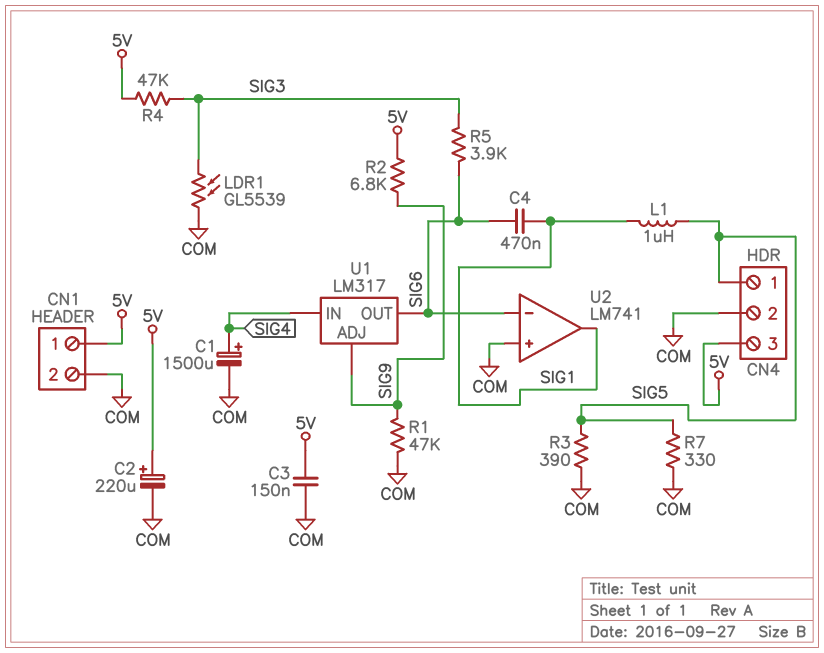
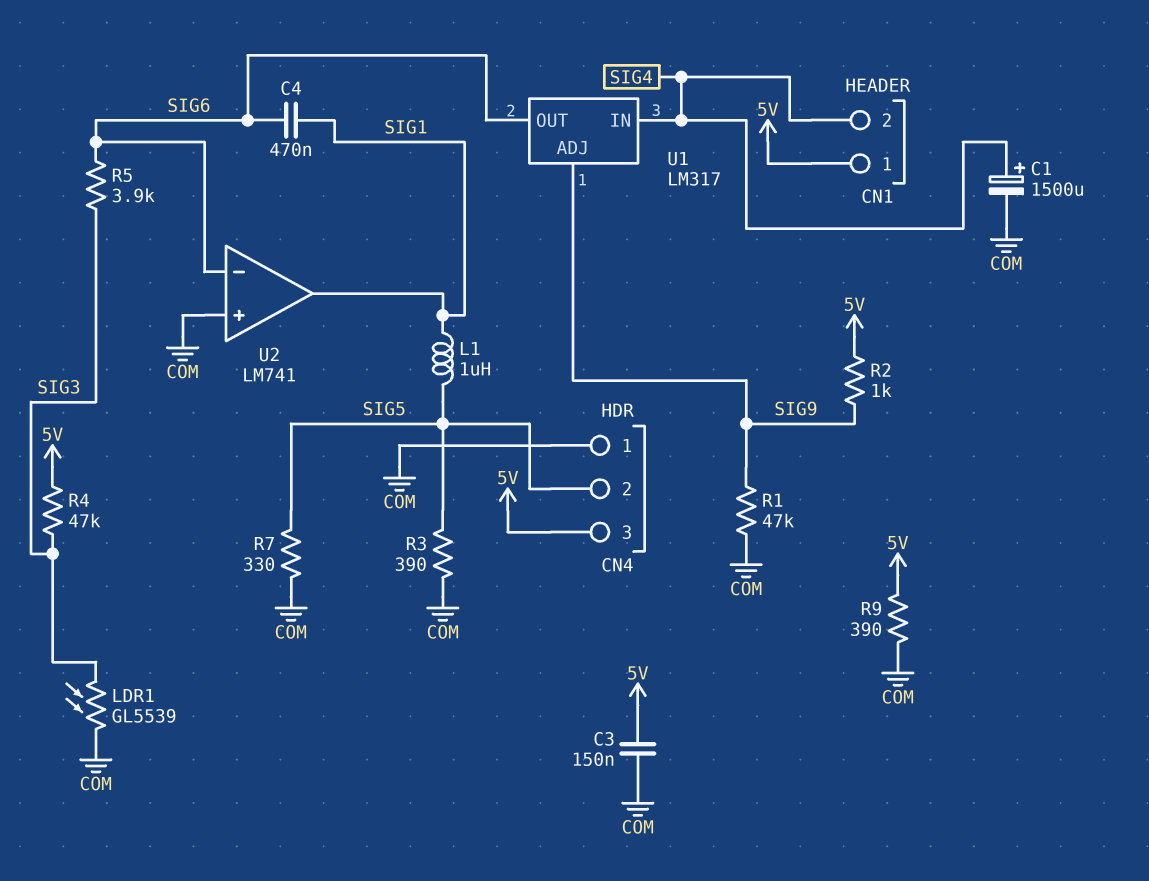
C2: 220uF (plus 5V, minus COM) -> none
CN1 pin 2: COM -> SIG4
CN4 pin 1: SIG5 -> COM
CN4 pin 2: COM -> SIG5
R2: 6.8k (5V, SIG9) -> 1k (5V, SIG9)
R9: none -> 390 (5V, COM)

